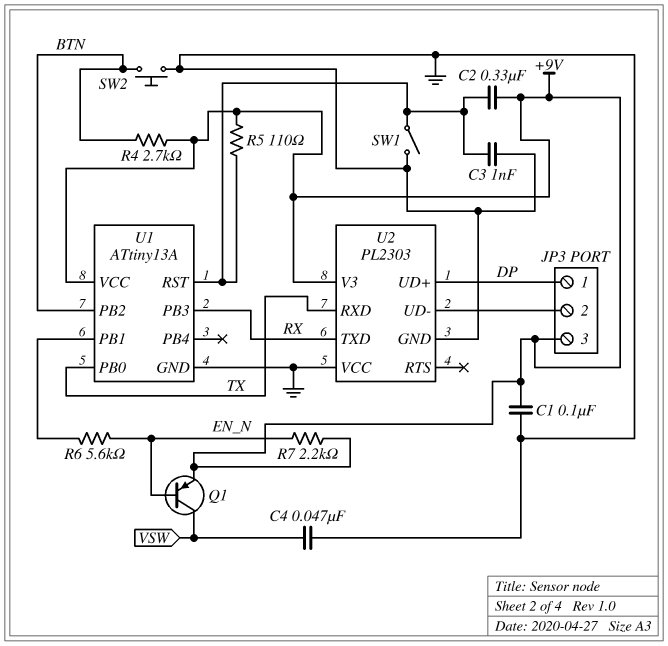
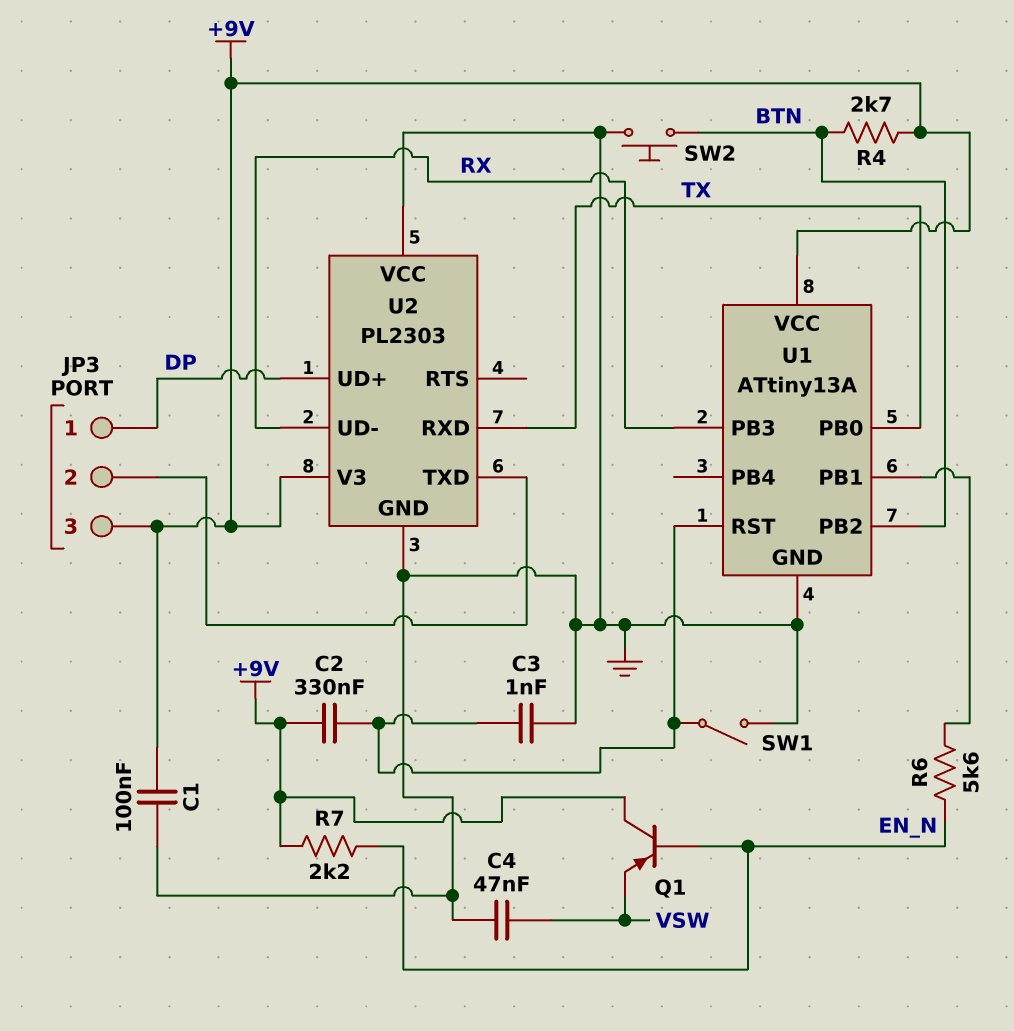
Q1: PNP (B EN_N, C VSW, E +9V) -> PNP (B EN_N, C +9V, E VSW)
R5: 110 (+9V, U1/RST) -> none
U2 pin TXD: RX -> JP3/2
U2 pin UD-: JP3/2 -> RX

